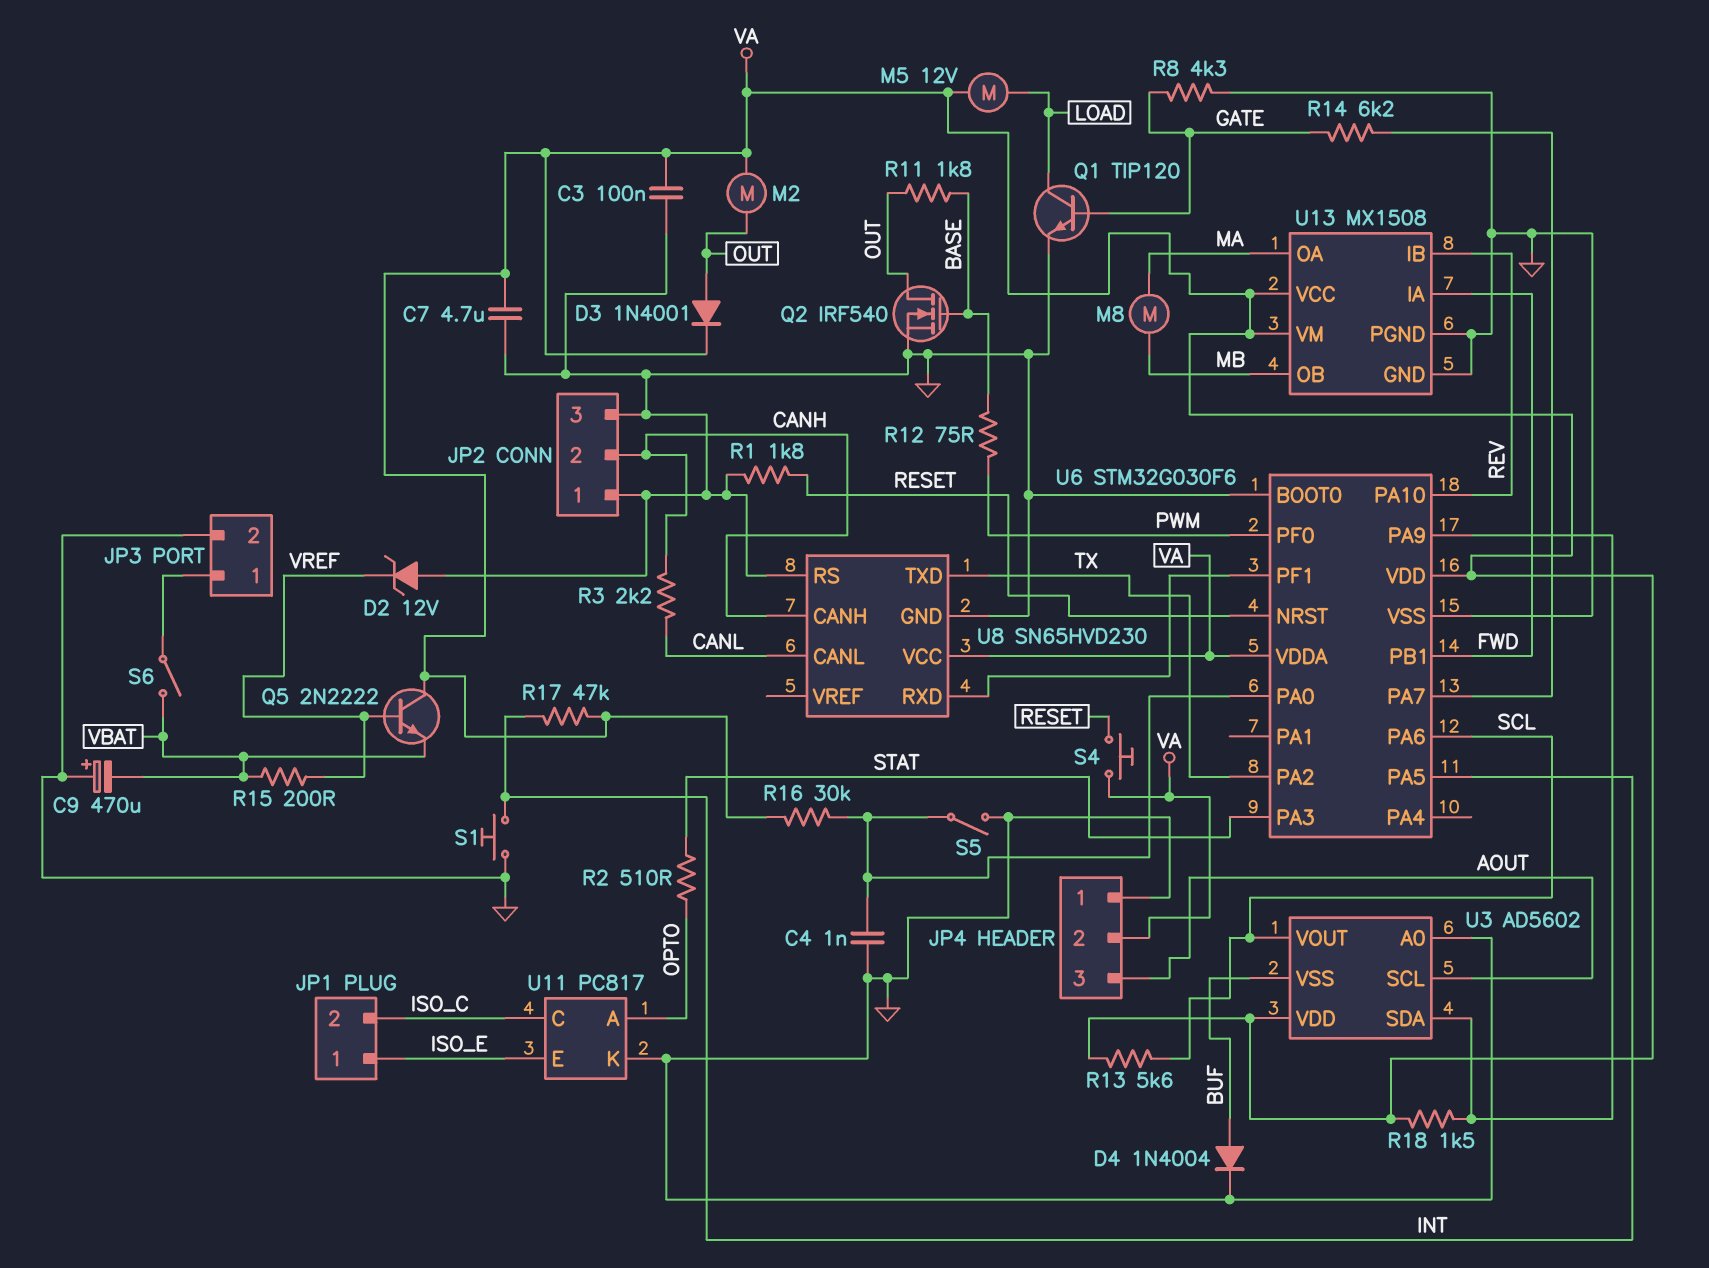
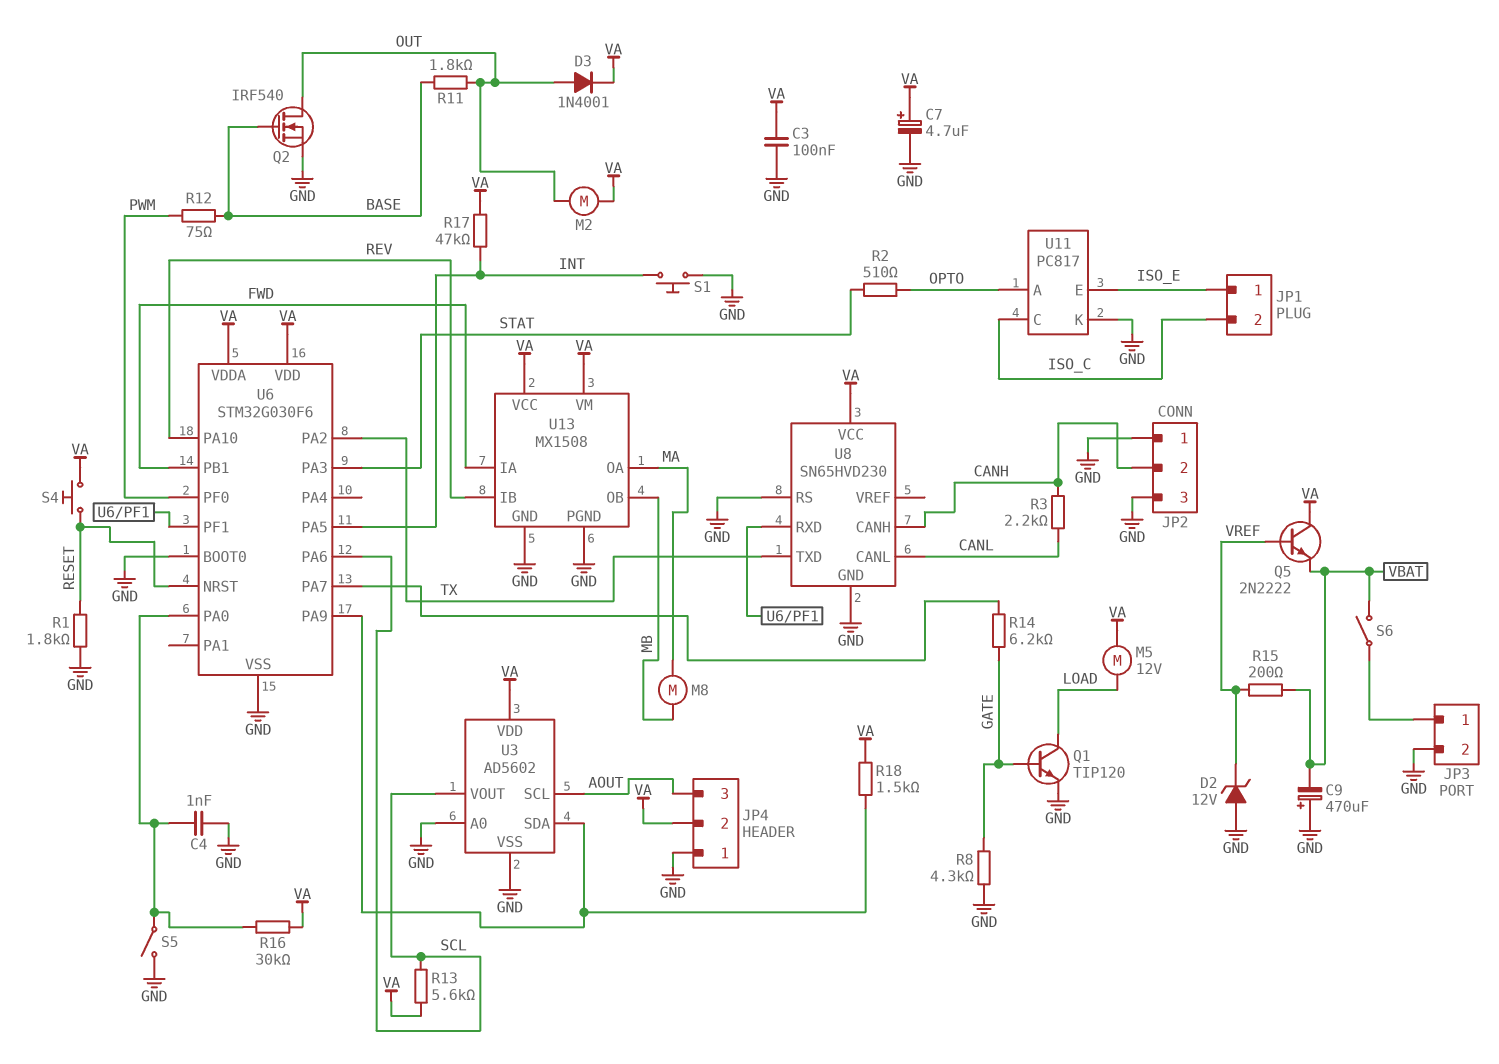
C7: 4.7uF (GND, VA) -> 4.7uF (plus VA, minus GND)
D4: diode 1N4004 (A BUF, K GND) -> none
U3 pin VSS: BUF -> GND

